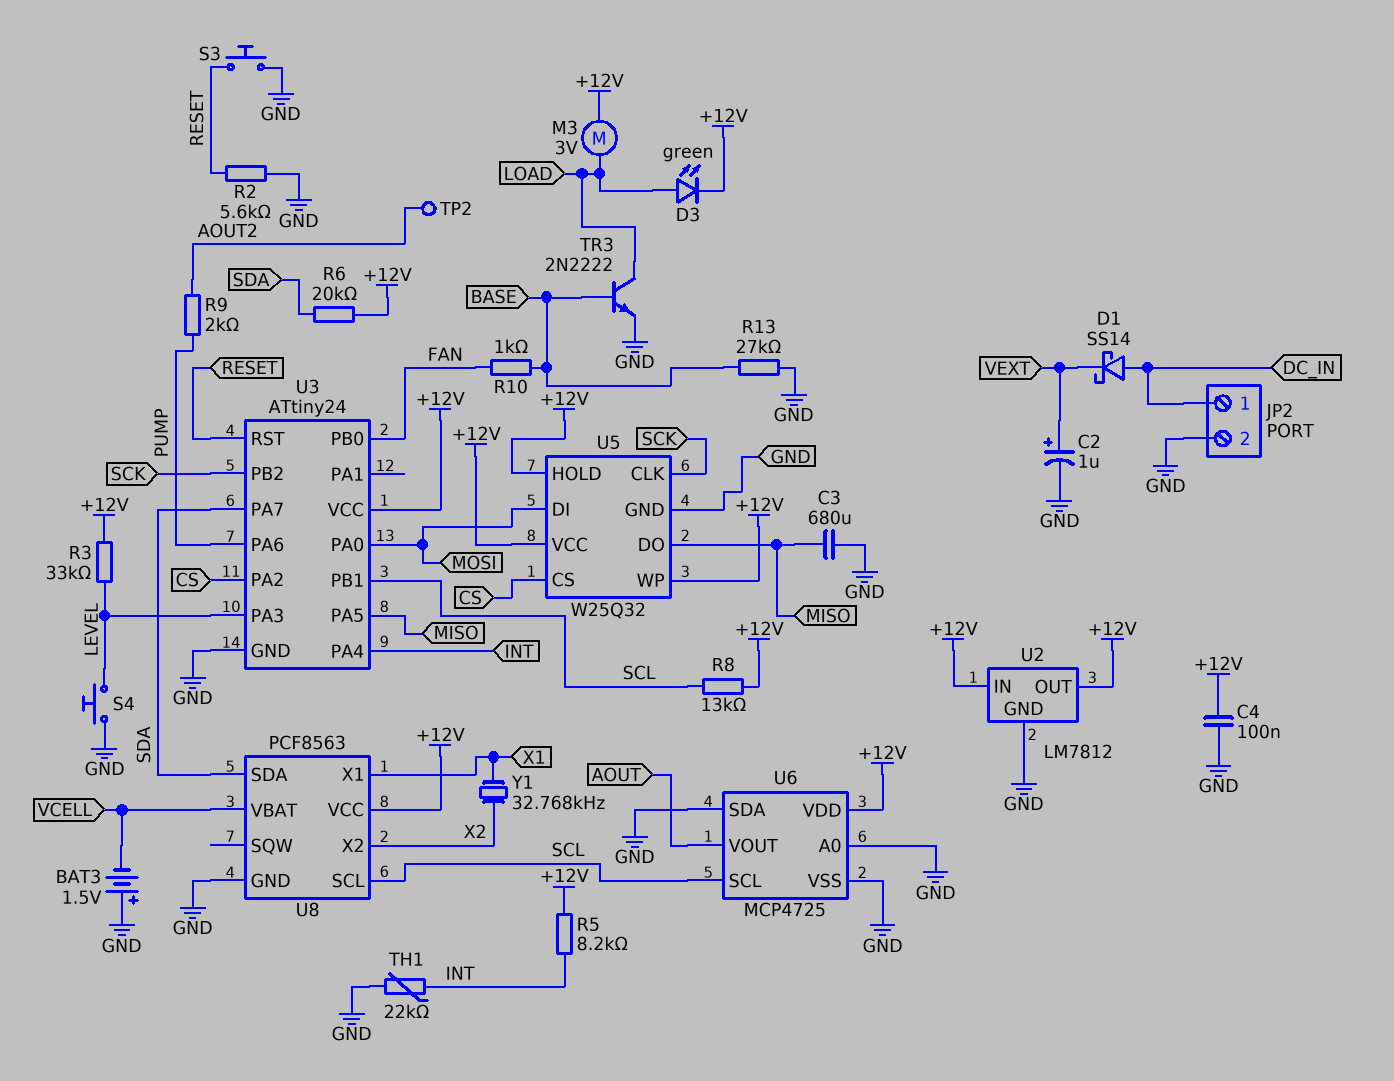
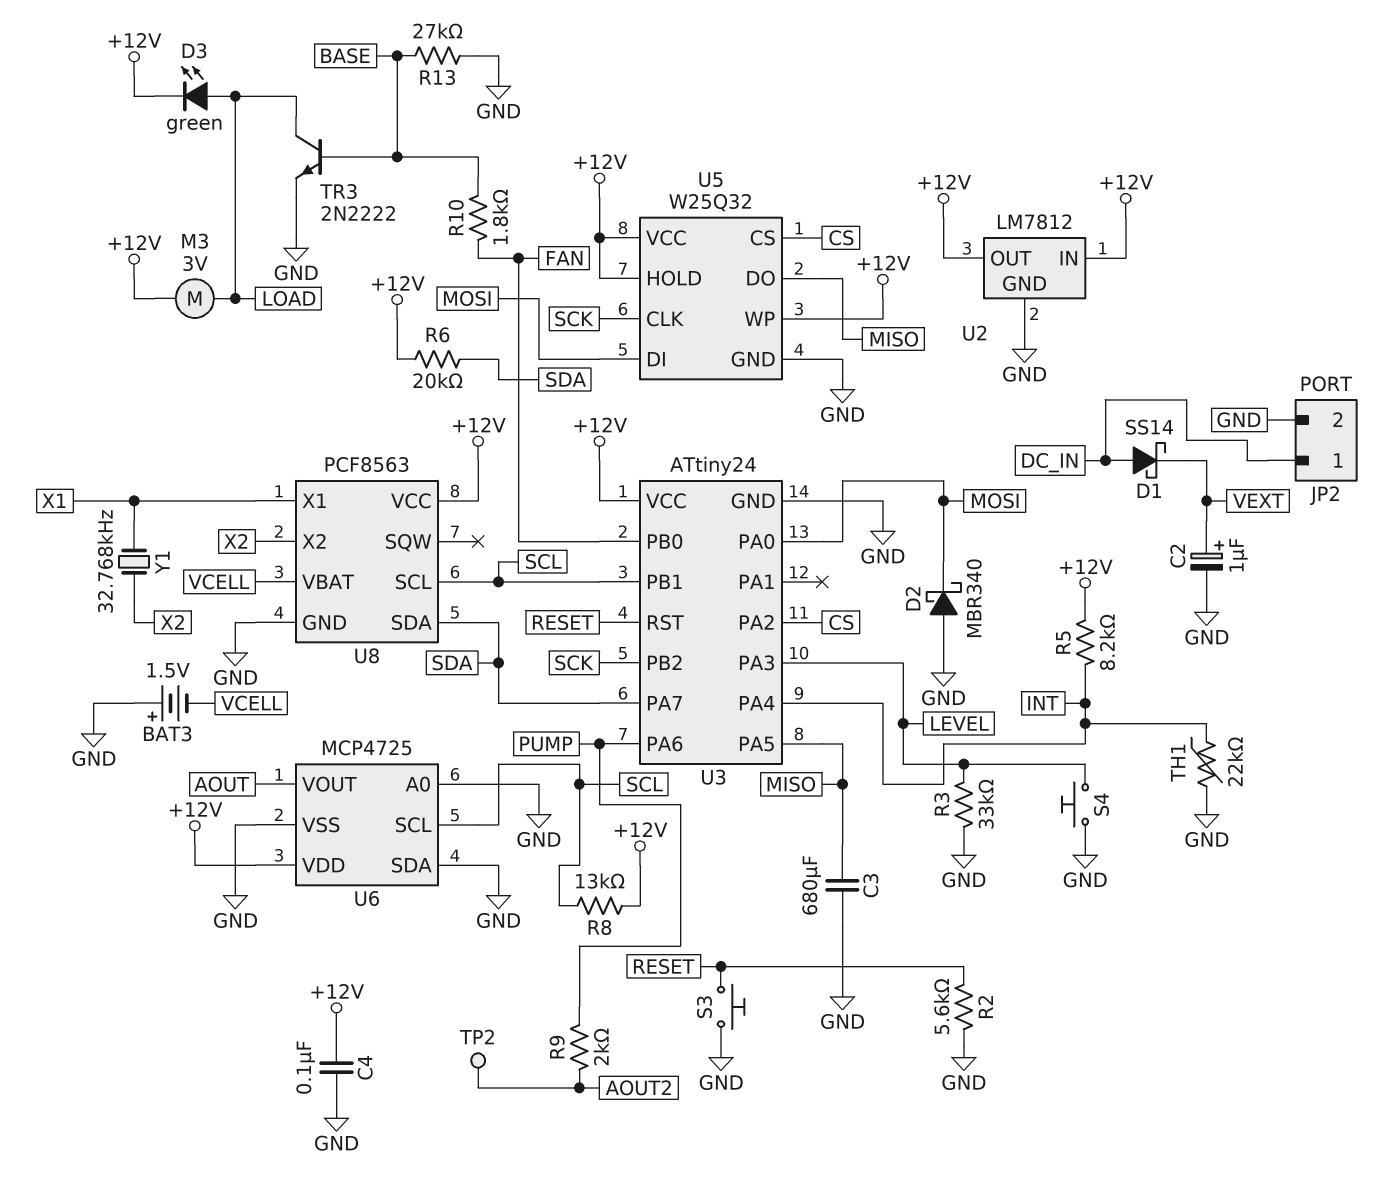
D2: none -> schottky MBR340 (A GND, K MOSI)
R3: 33k (+12V, LEVEL) -> 33k (GND, LEVEL)
R10: 1k (BASE, FAN) -> 1.8k (BASE, FAN)

